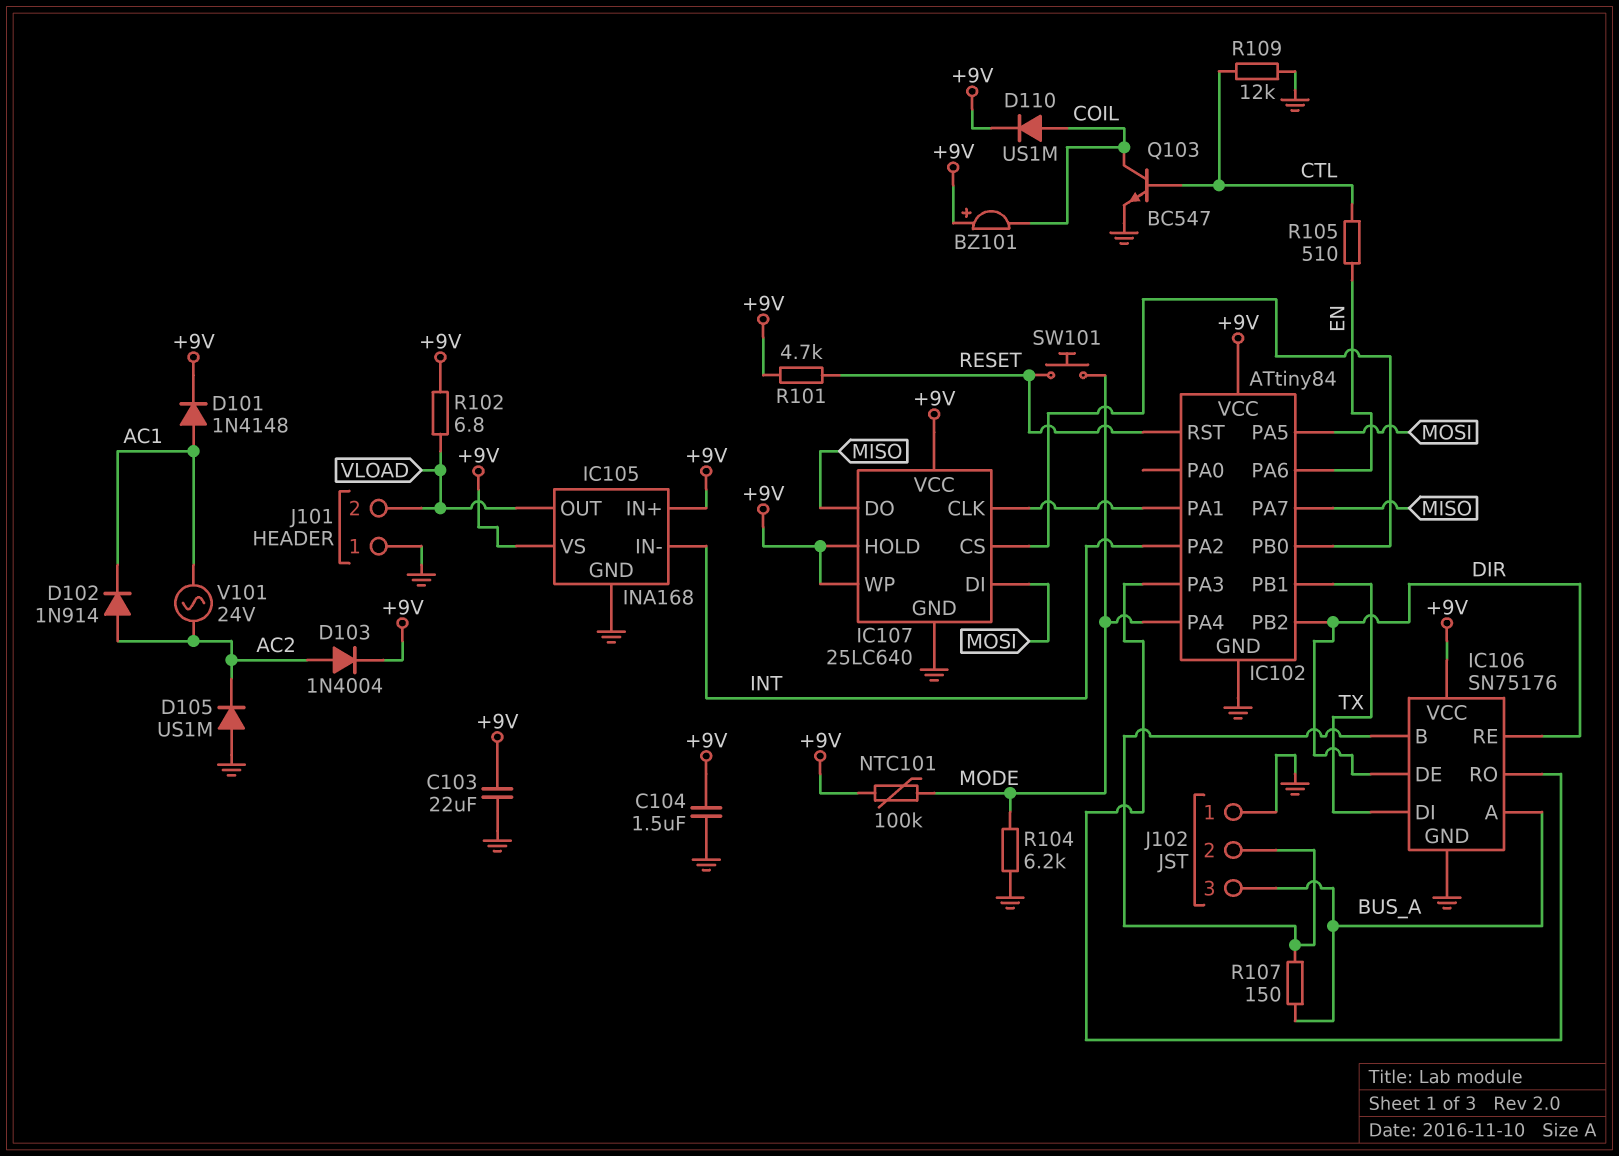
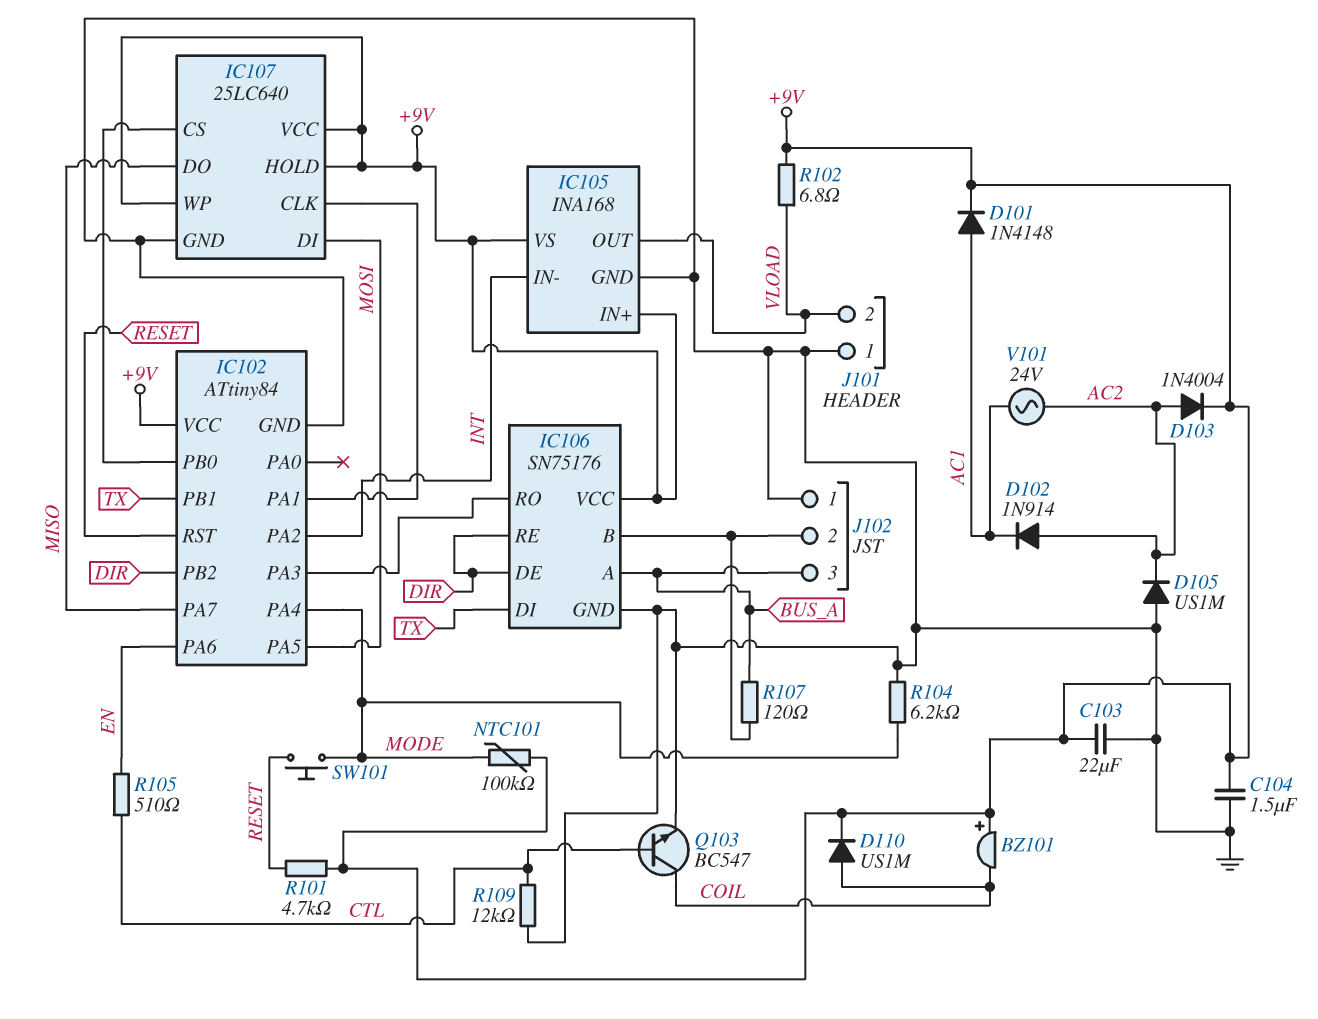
R107: 150 (BUS_A, IC106/B) -> 120 (BUS_A, IC106/B)

